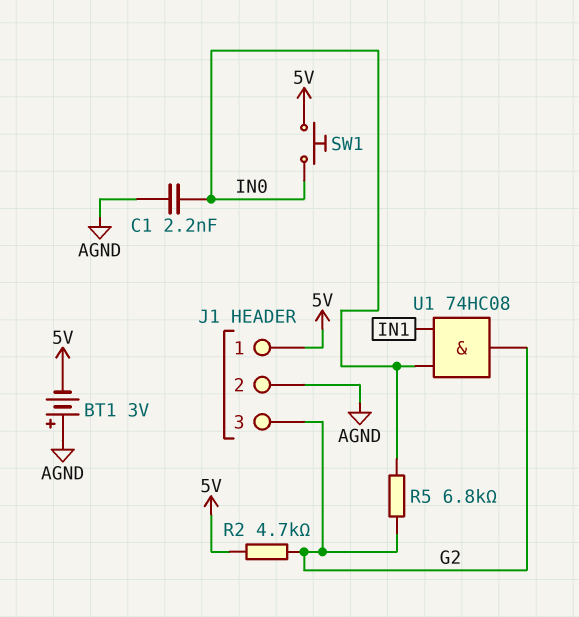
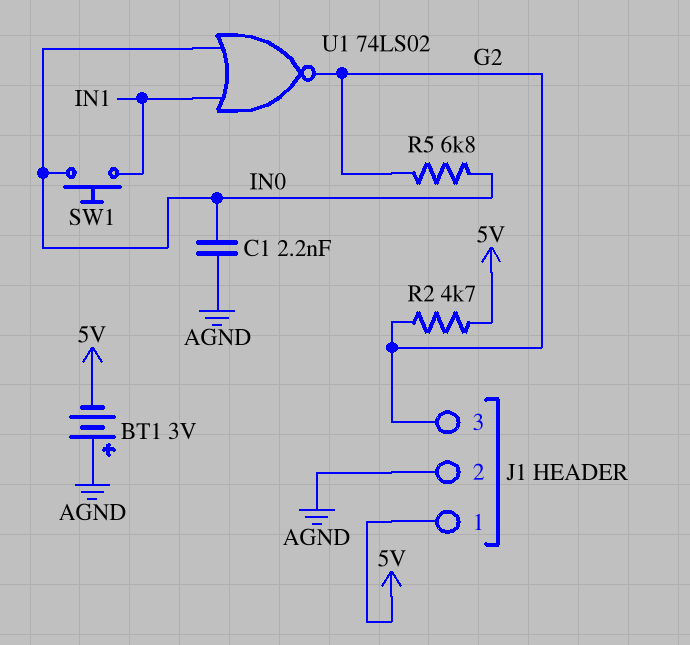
SW1: button (5V, IN0) -> button (IN0, IN1)
U1: AND 74HC08 (in IN0, in IN1, out G2) -> NOR 74LS02 (in IN0, in IN1, out G2)

